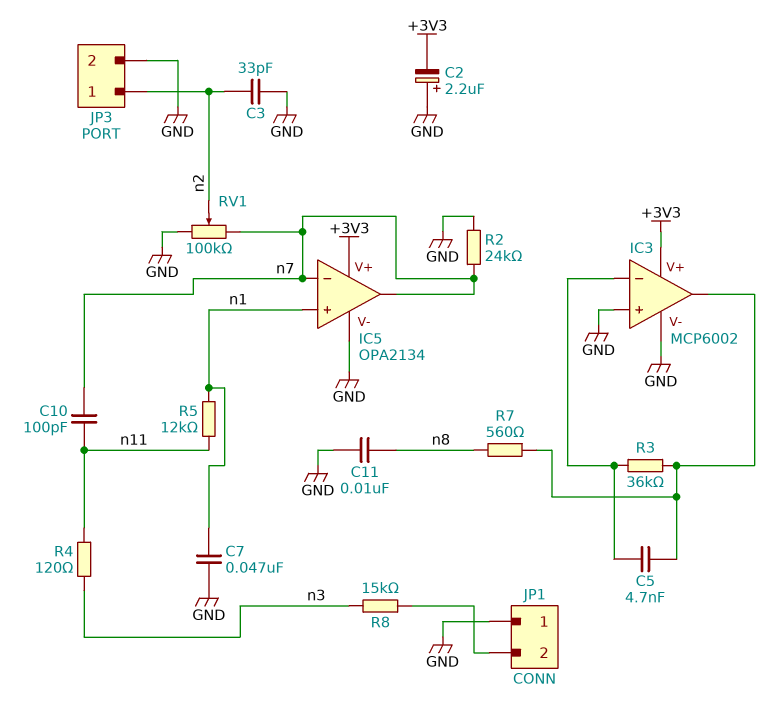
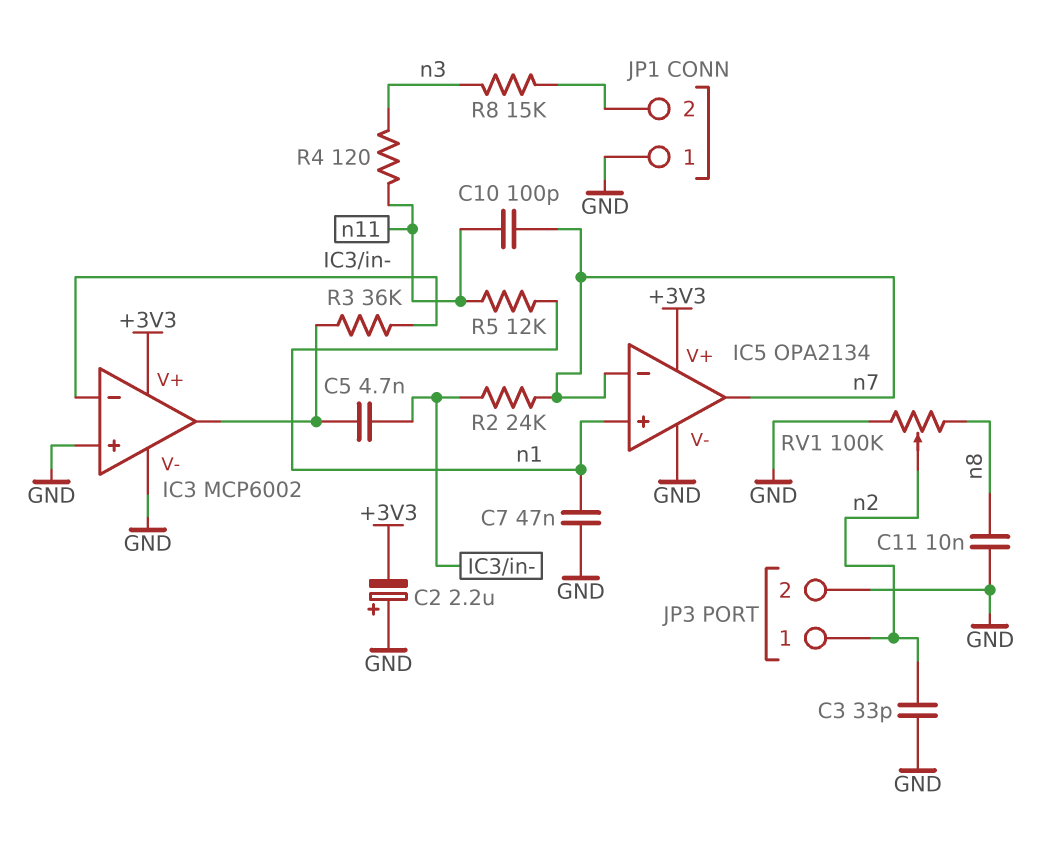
R2: 24k (GND, n7) -> 24k (IC3/in-, n7)
R7: 560 (IC3/out, n8) -> none
RV1: 100k (GND, n7, wiper n2) -> 100k (GND, n8, wiper n2)

